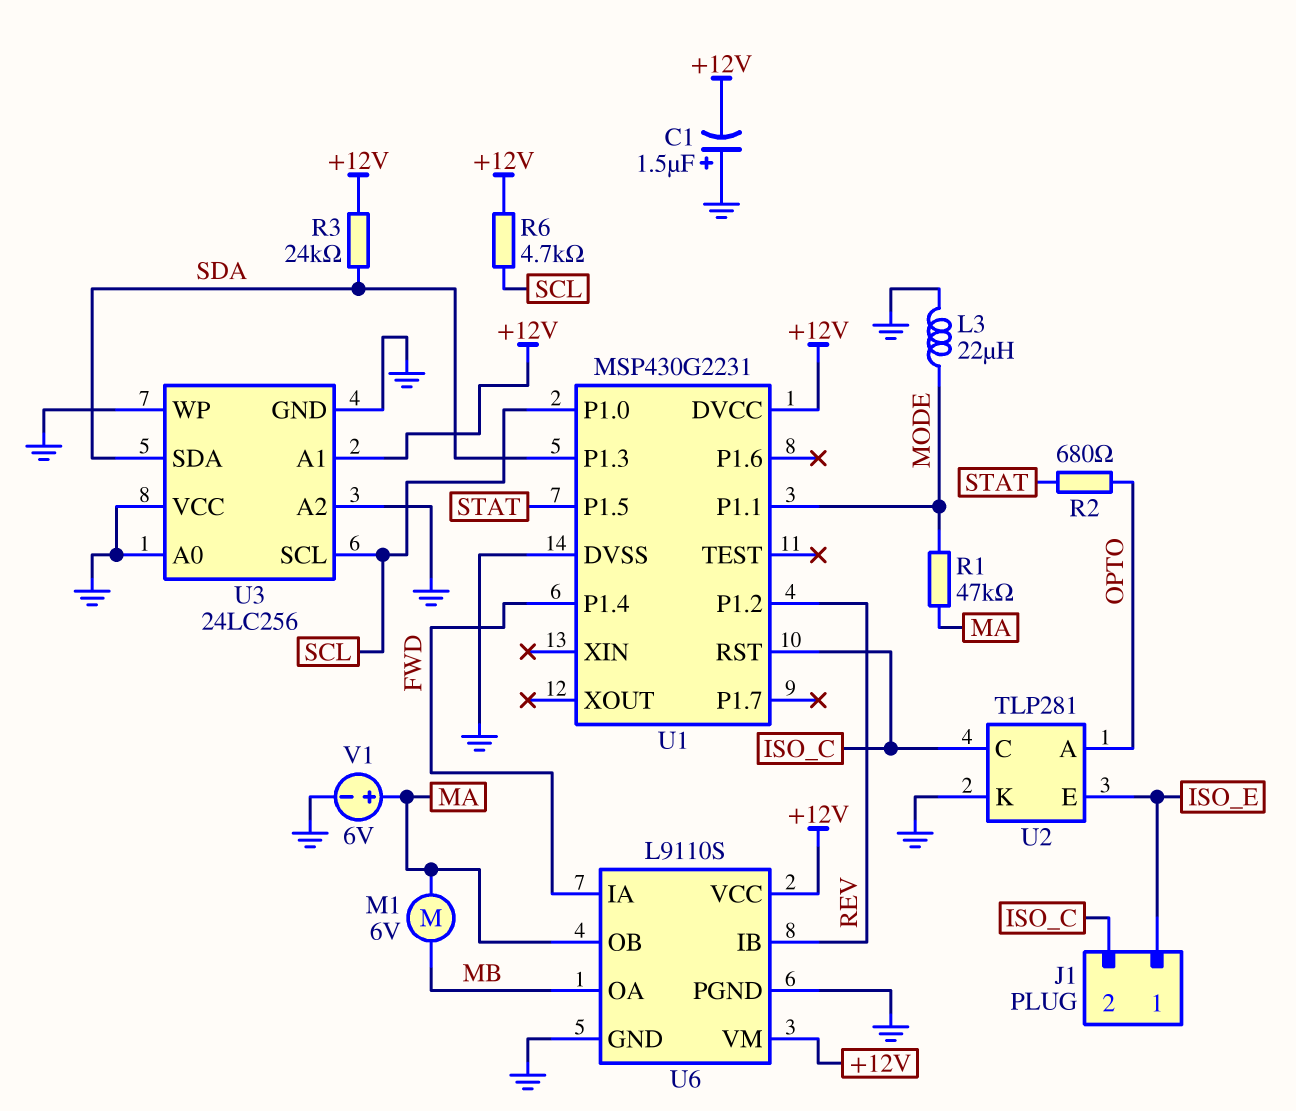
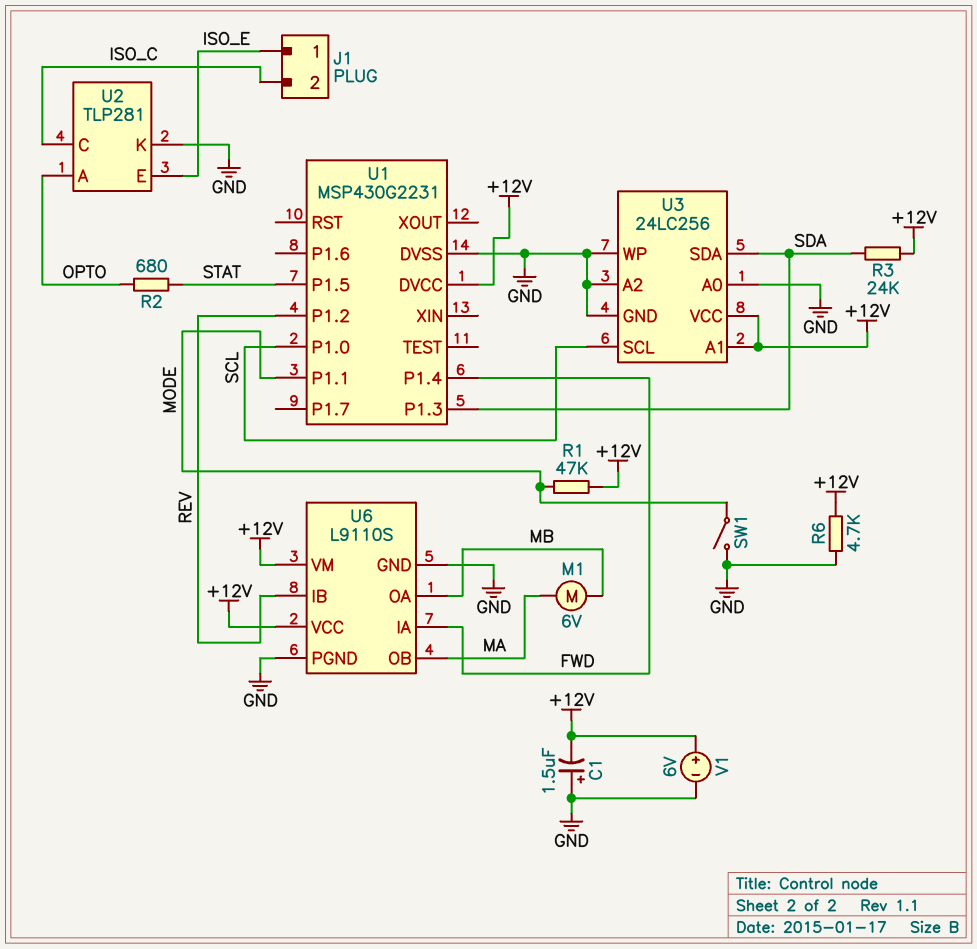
L3: 22uH (GND, MODE) -> none
R1: 47k (MA, MODE) -> 47k (+12V, MODE)
R6: 4.7k (+12V, SCL) -> 4.7k (+12V, GND)
SW1: none -> switch (GND, MODE)
U1 pin RST: ISO_C -> none
U3 pin VCC: GND -> +12V
V1: 6V (plus MA, minus GND) -> 6V (plus +12V, minus GND)

